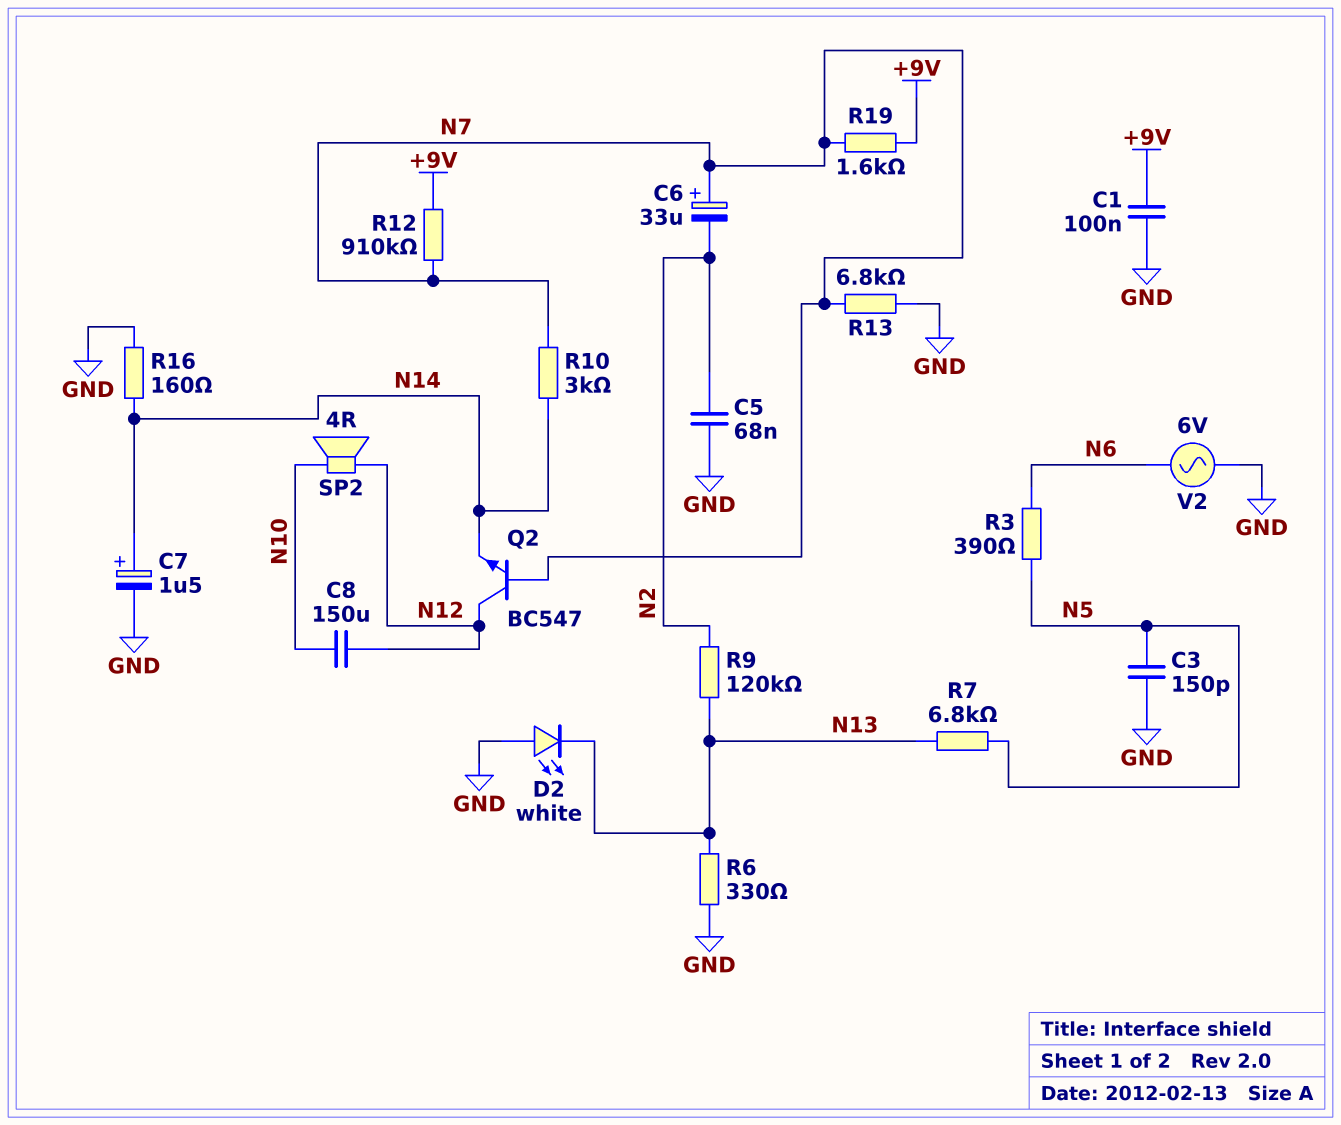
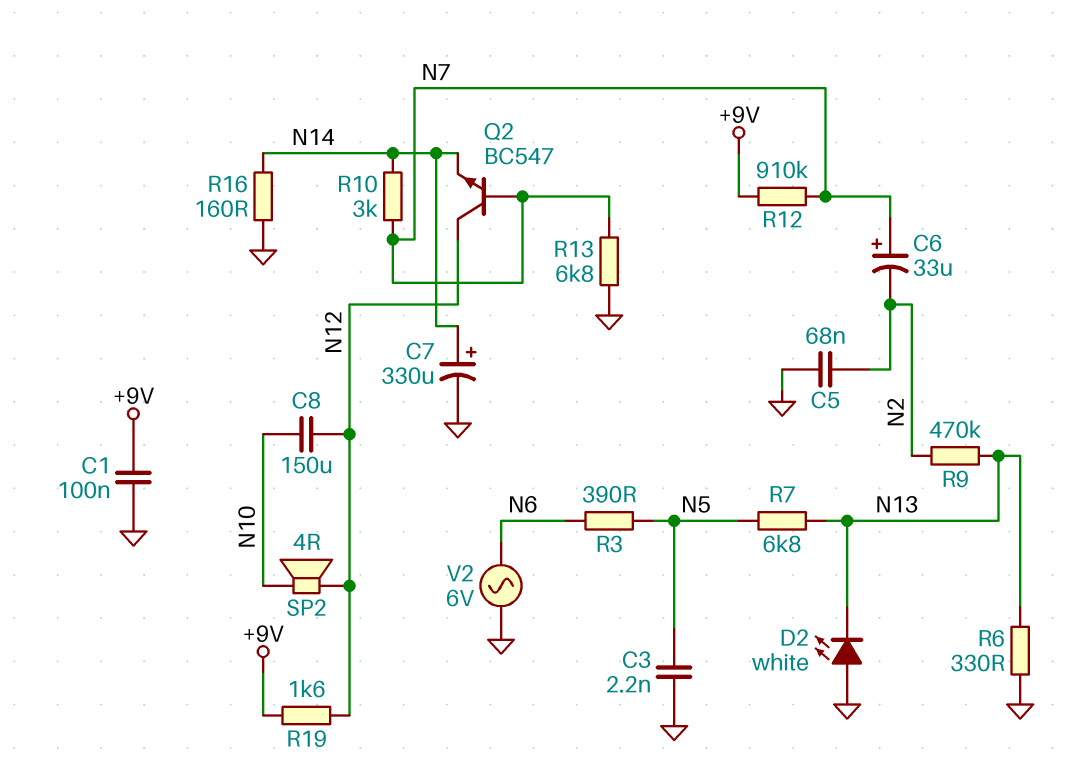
C3: 150pF (GND, N5) -> 2.2nF (GND, N5)
C7: 1.5uF (plus N14, minus GND) -> 330uF (plus N14, minus GND)
R9: 120k (N2, N13) -> 470k (N2, N13)
R19: 1.6k (+9V, N7) -> 1.6k (+9V, N12)

